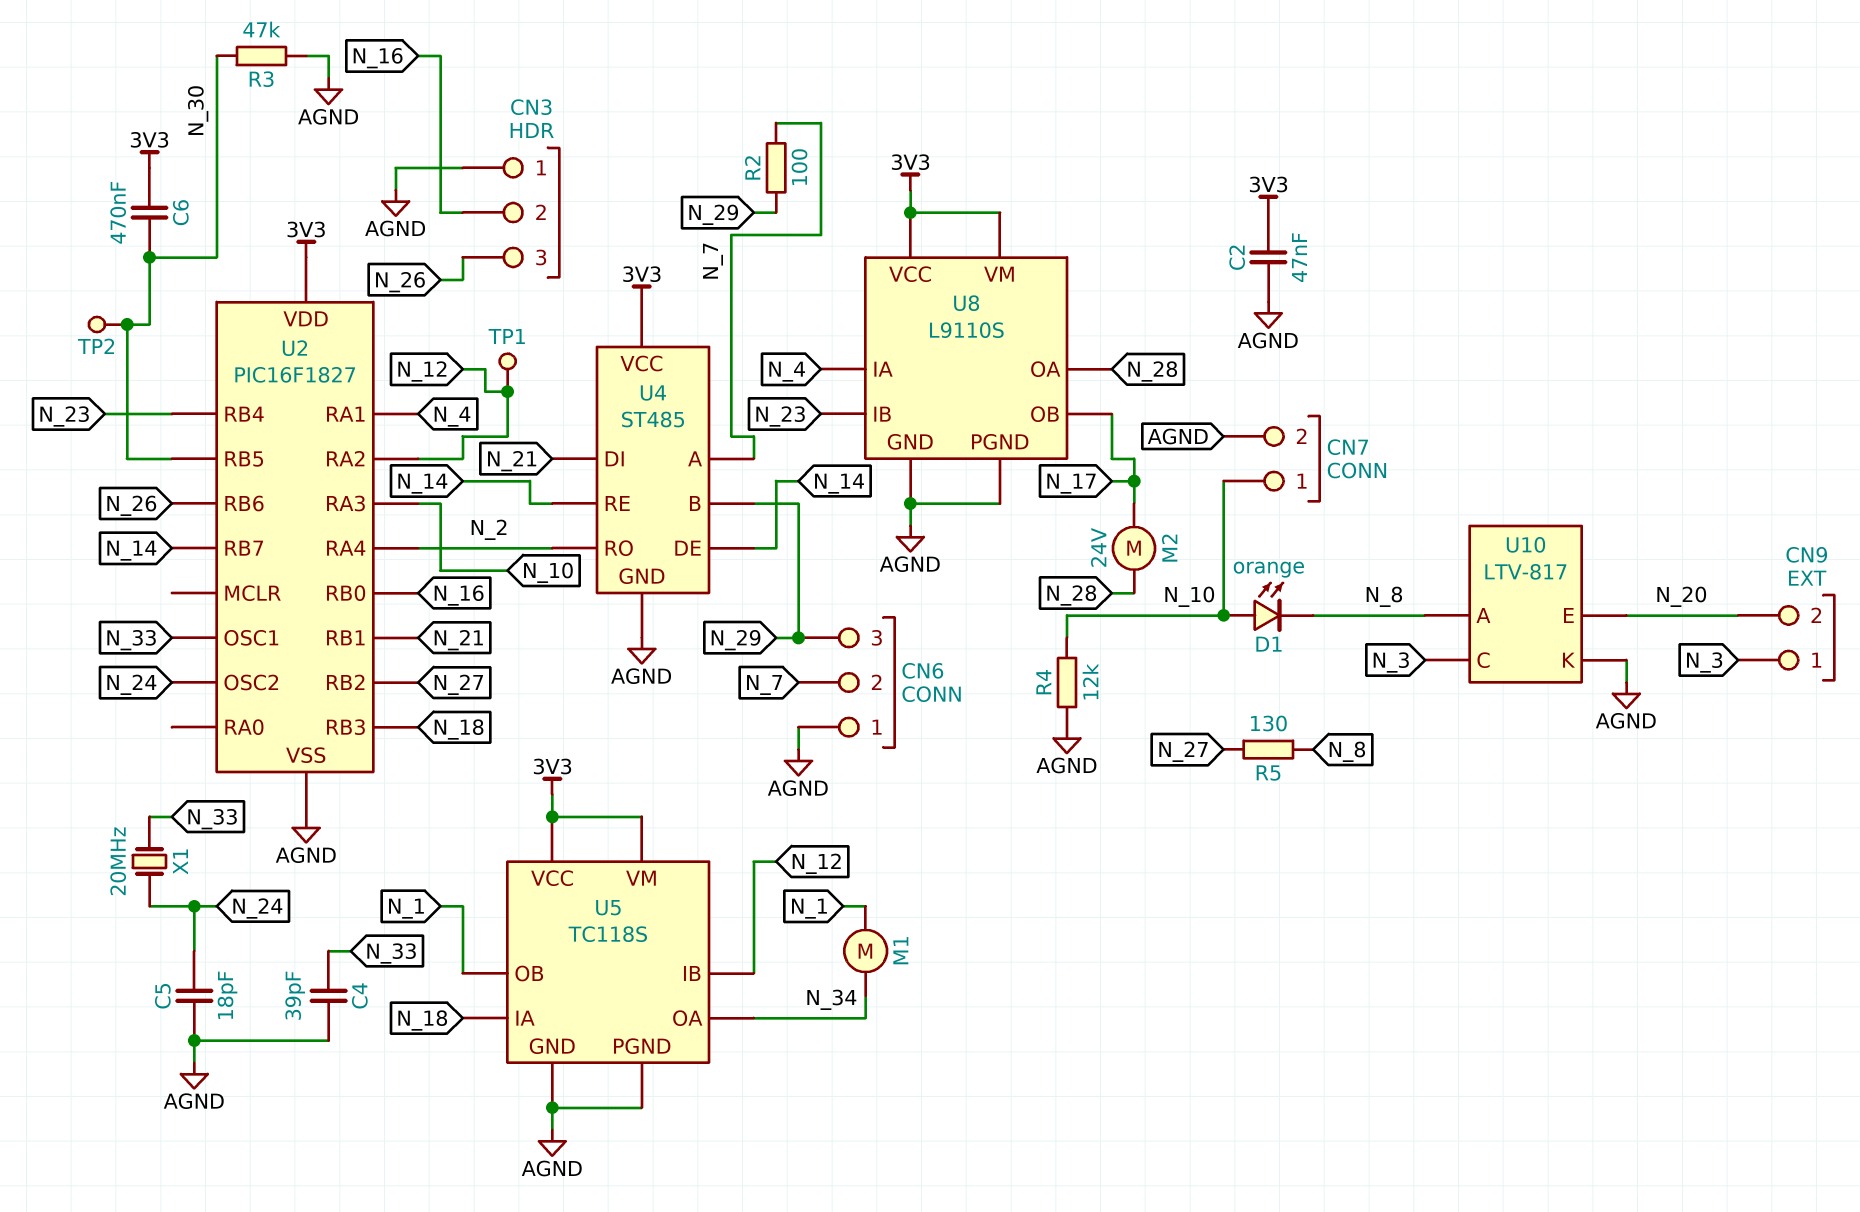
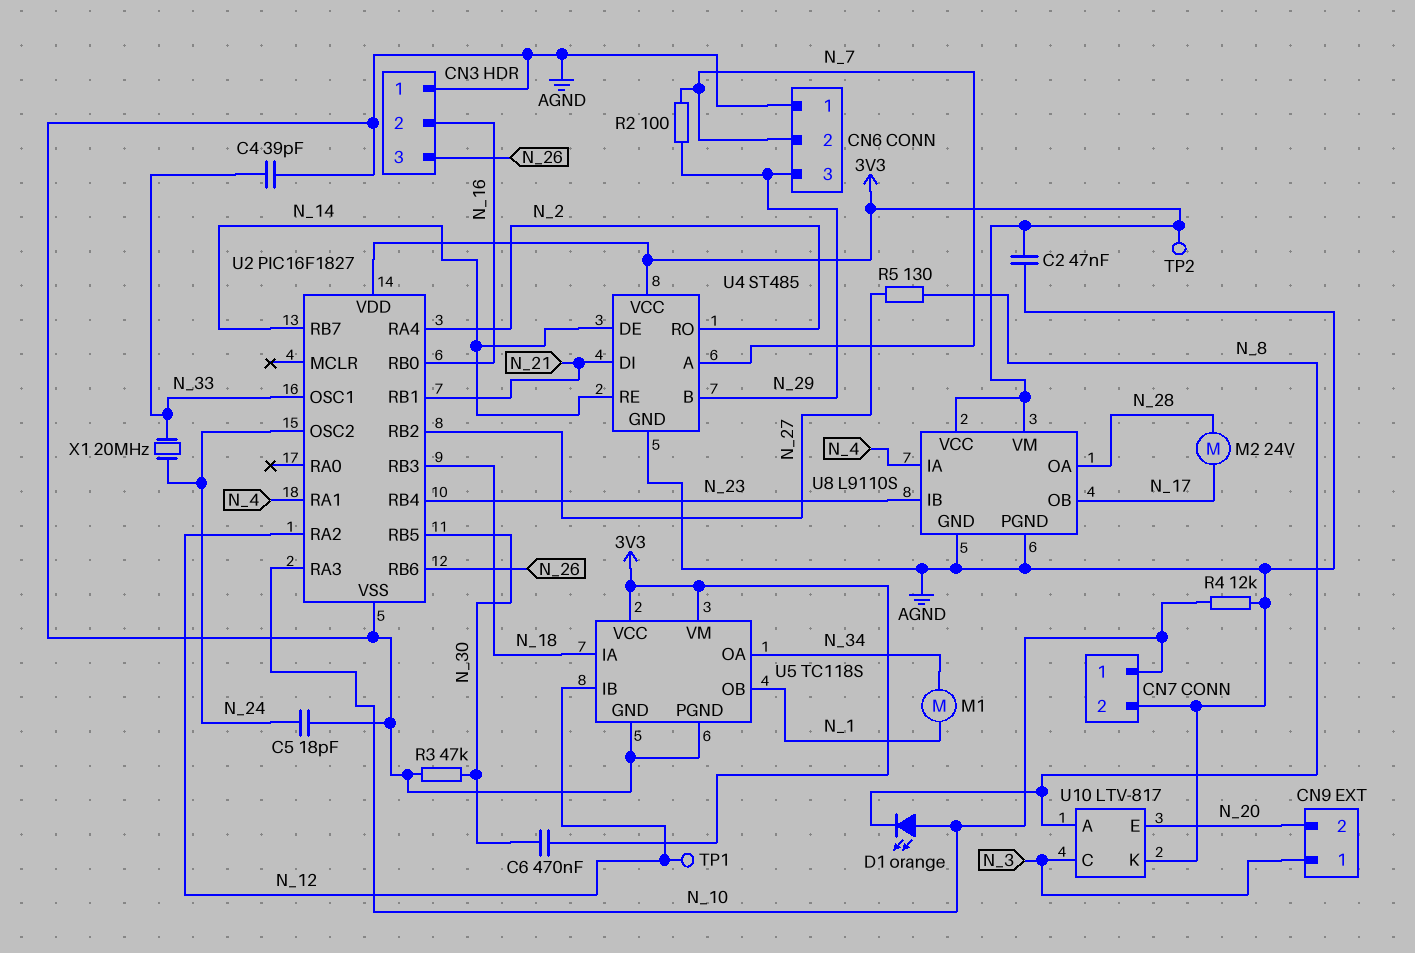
TP2: test point (N_30) -> test point (3V3)

